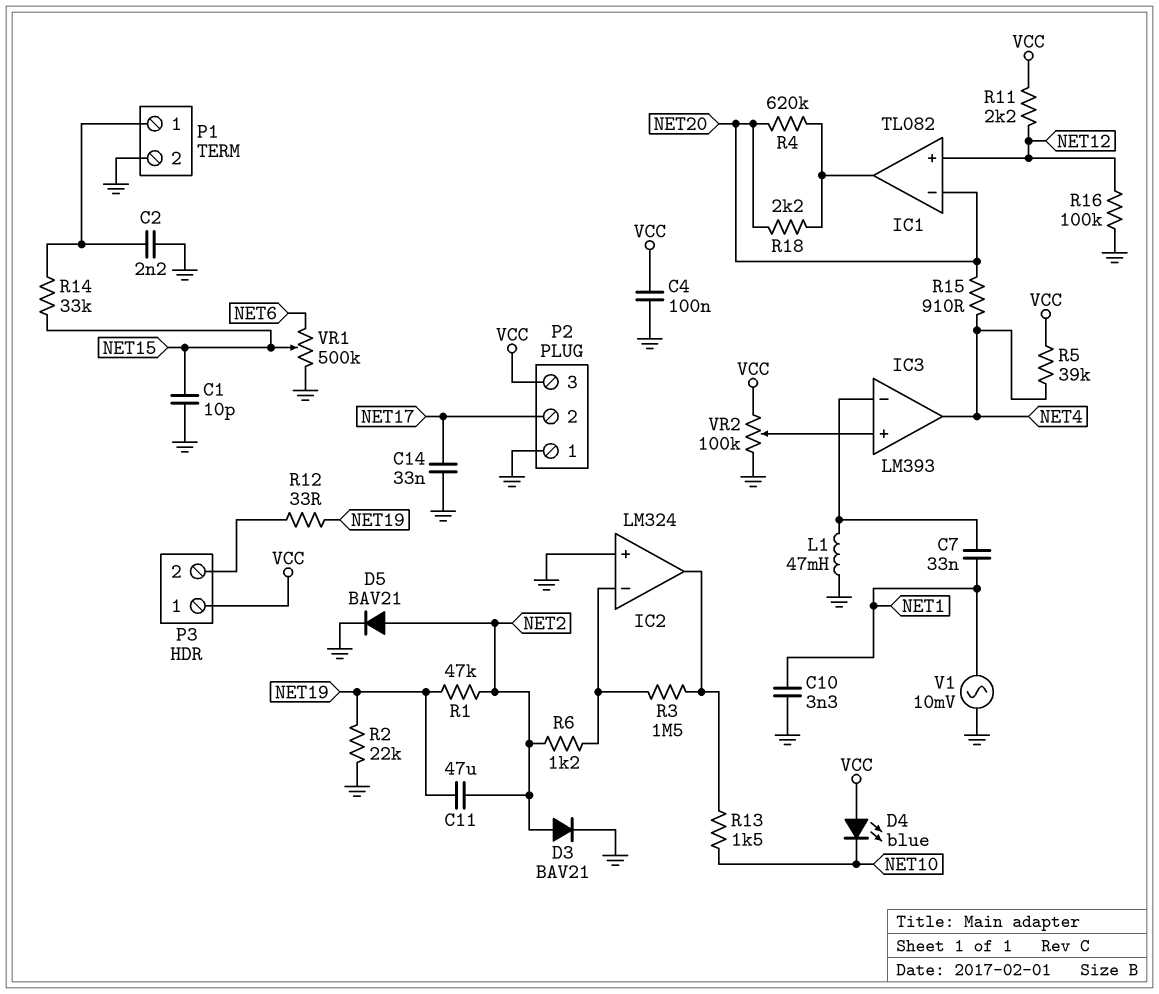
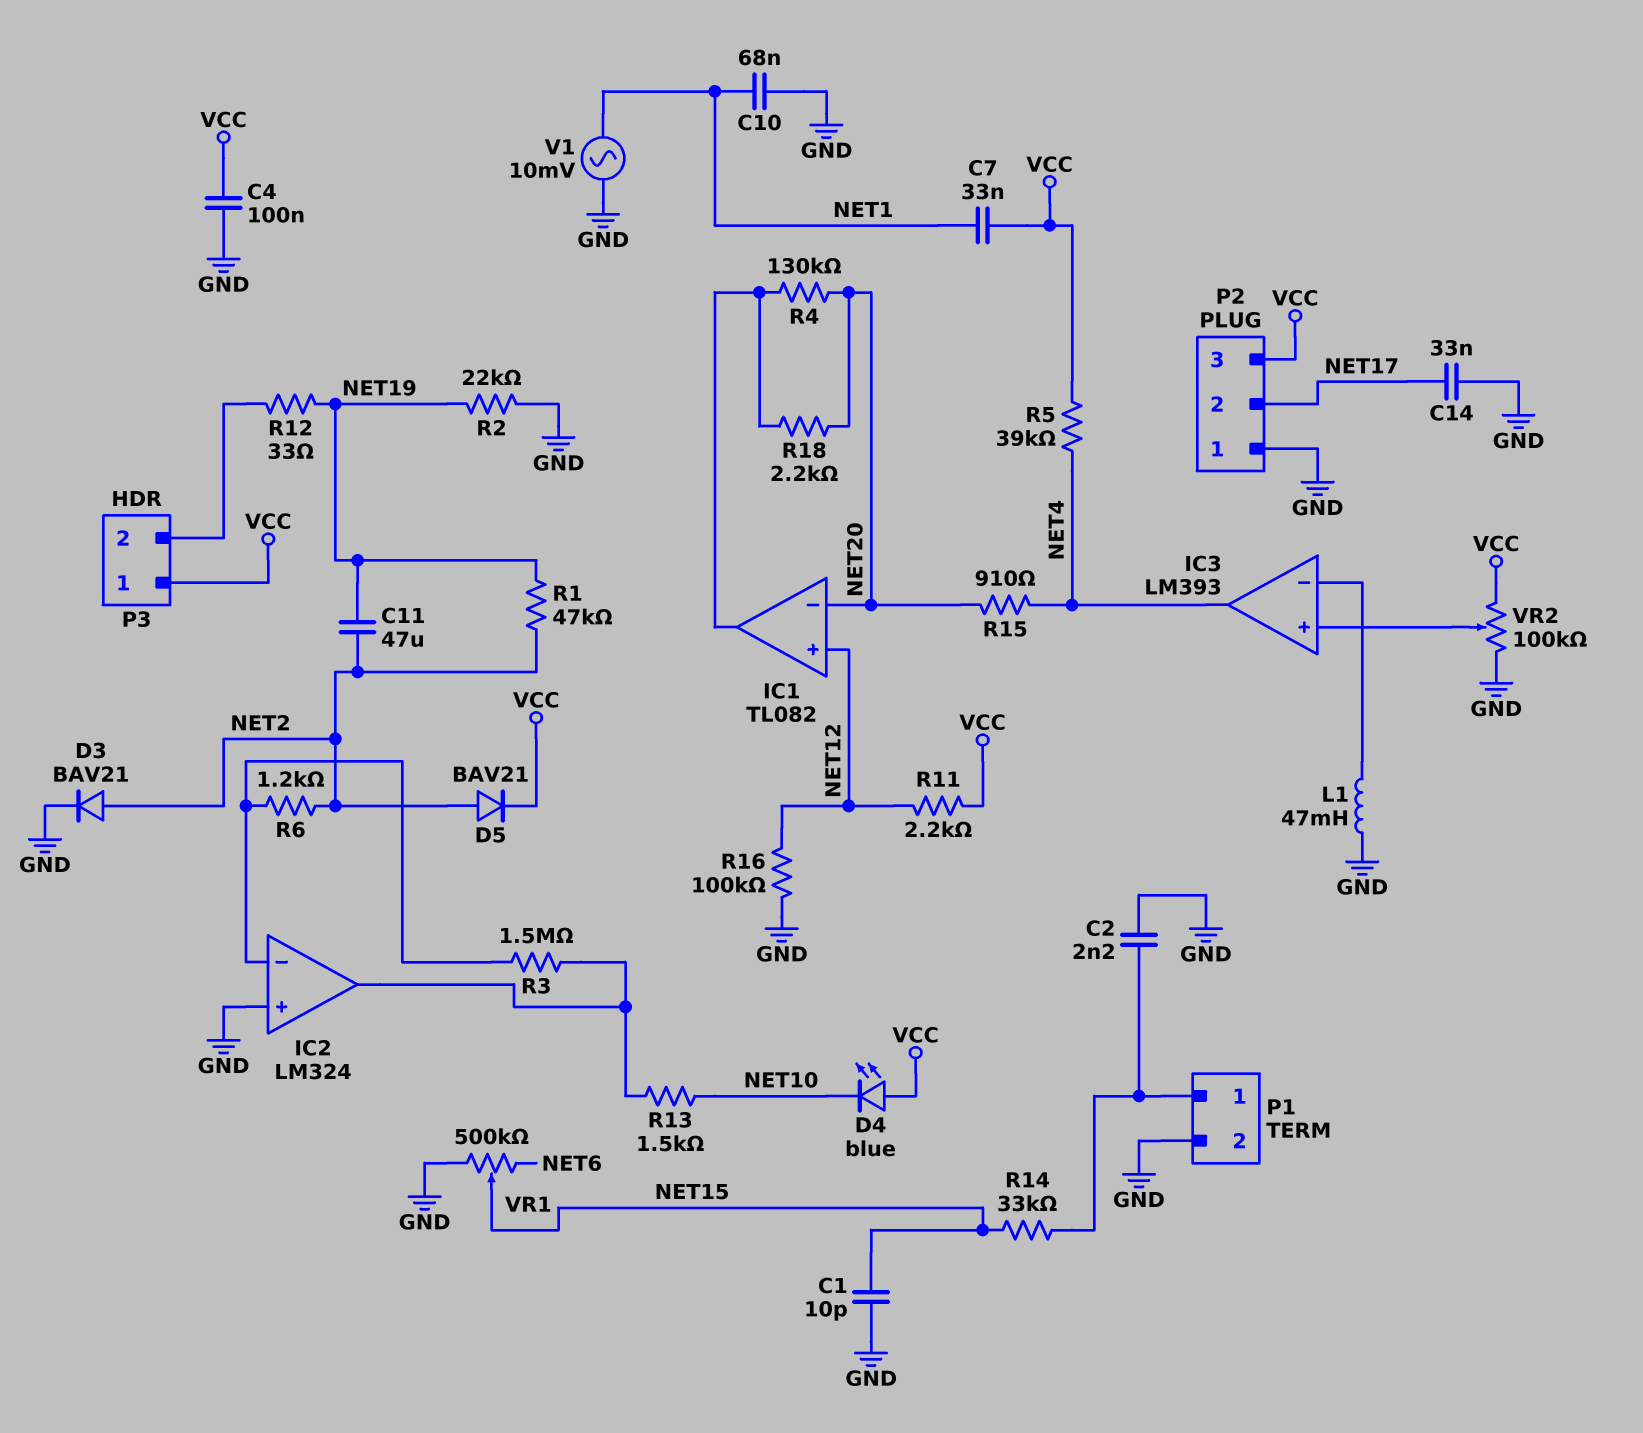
C7: 33nF (IC3/in-, NET1) -> 33nF (NET1, VCC)
C10: 3.3nF (GND, NET1) -> 68nF (GND, NET1)
D5: diode BAV21 (A NET2, K GND) -> diode BAV21 (A NET2, K VCC)
R4: 620k (IC1/out, NET20) -> 130k (IC1/out, NET20)

